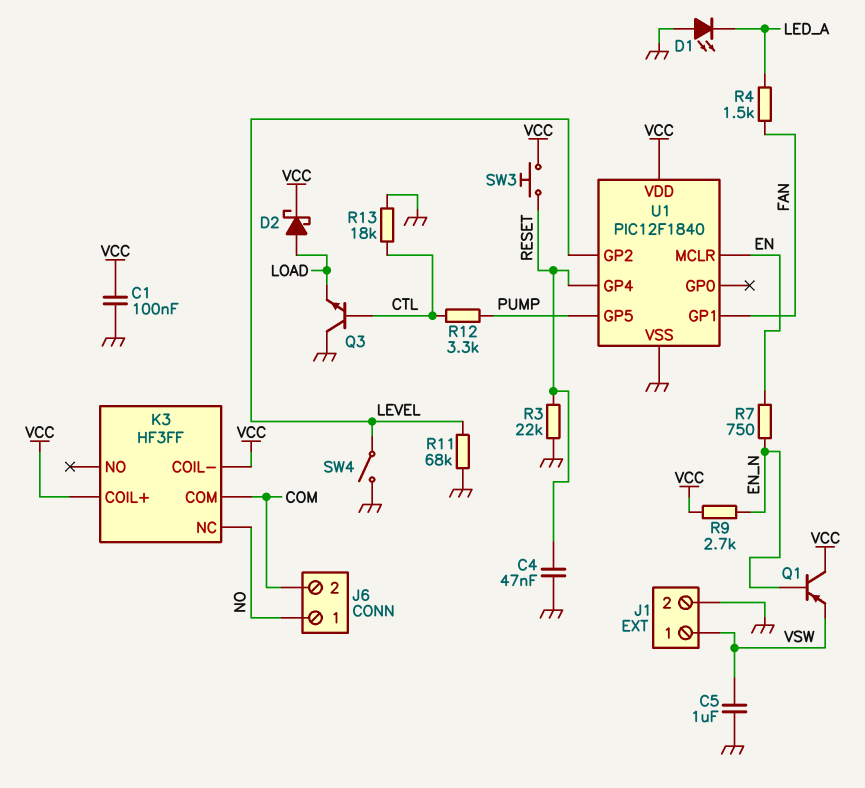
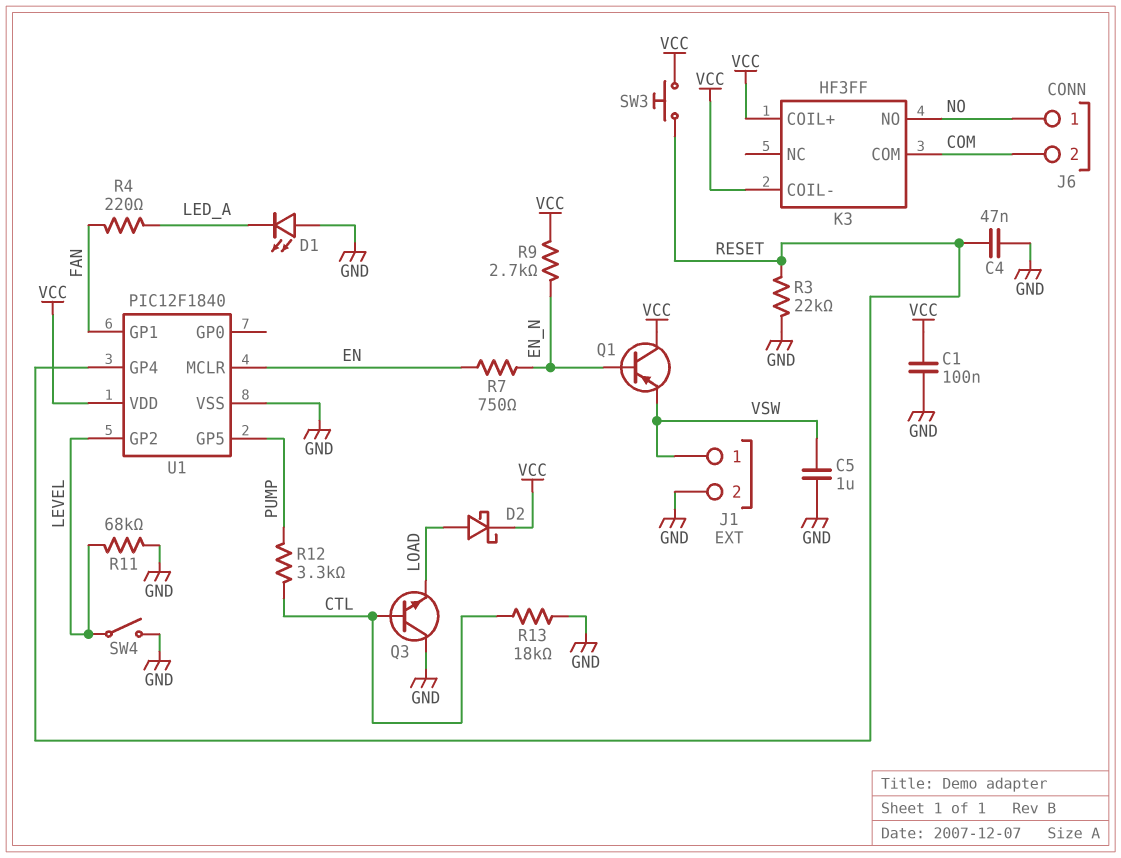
K3 pin NC: NO -> none
K3 pin NO: none -> NO
R4: 1.5k (FAN, LED_A) -> 220 (FAN, LED_A)

